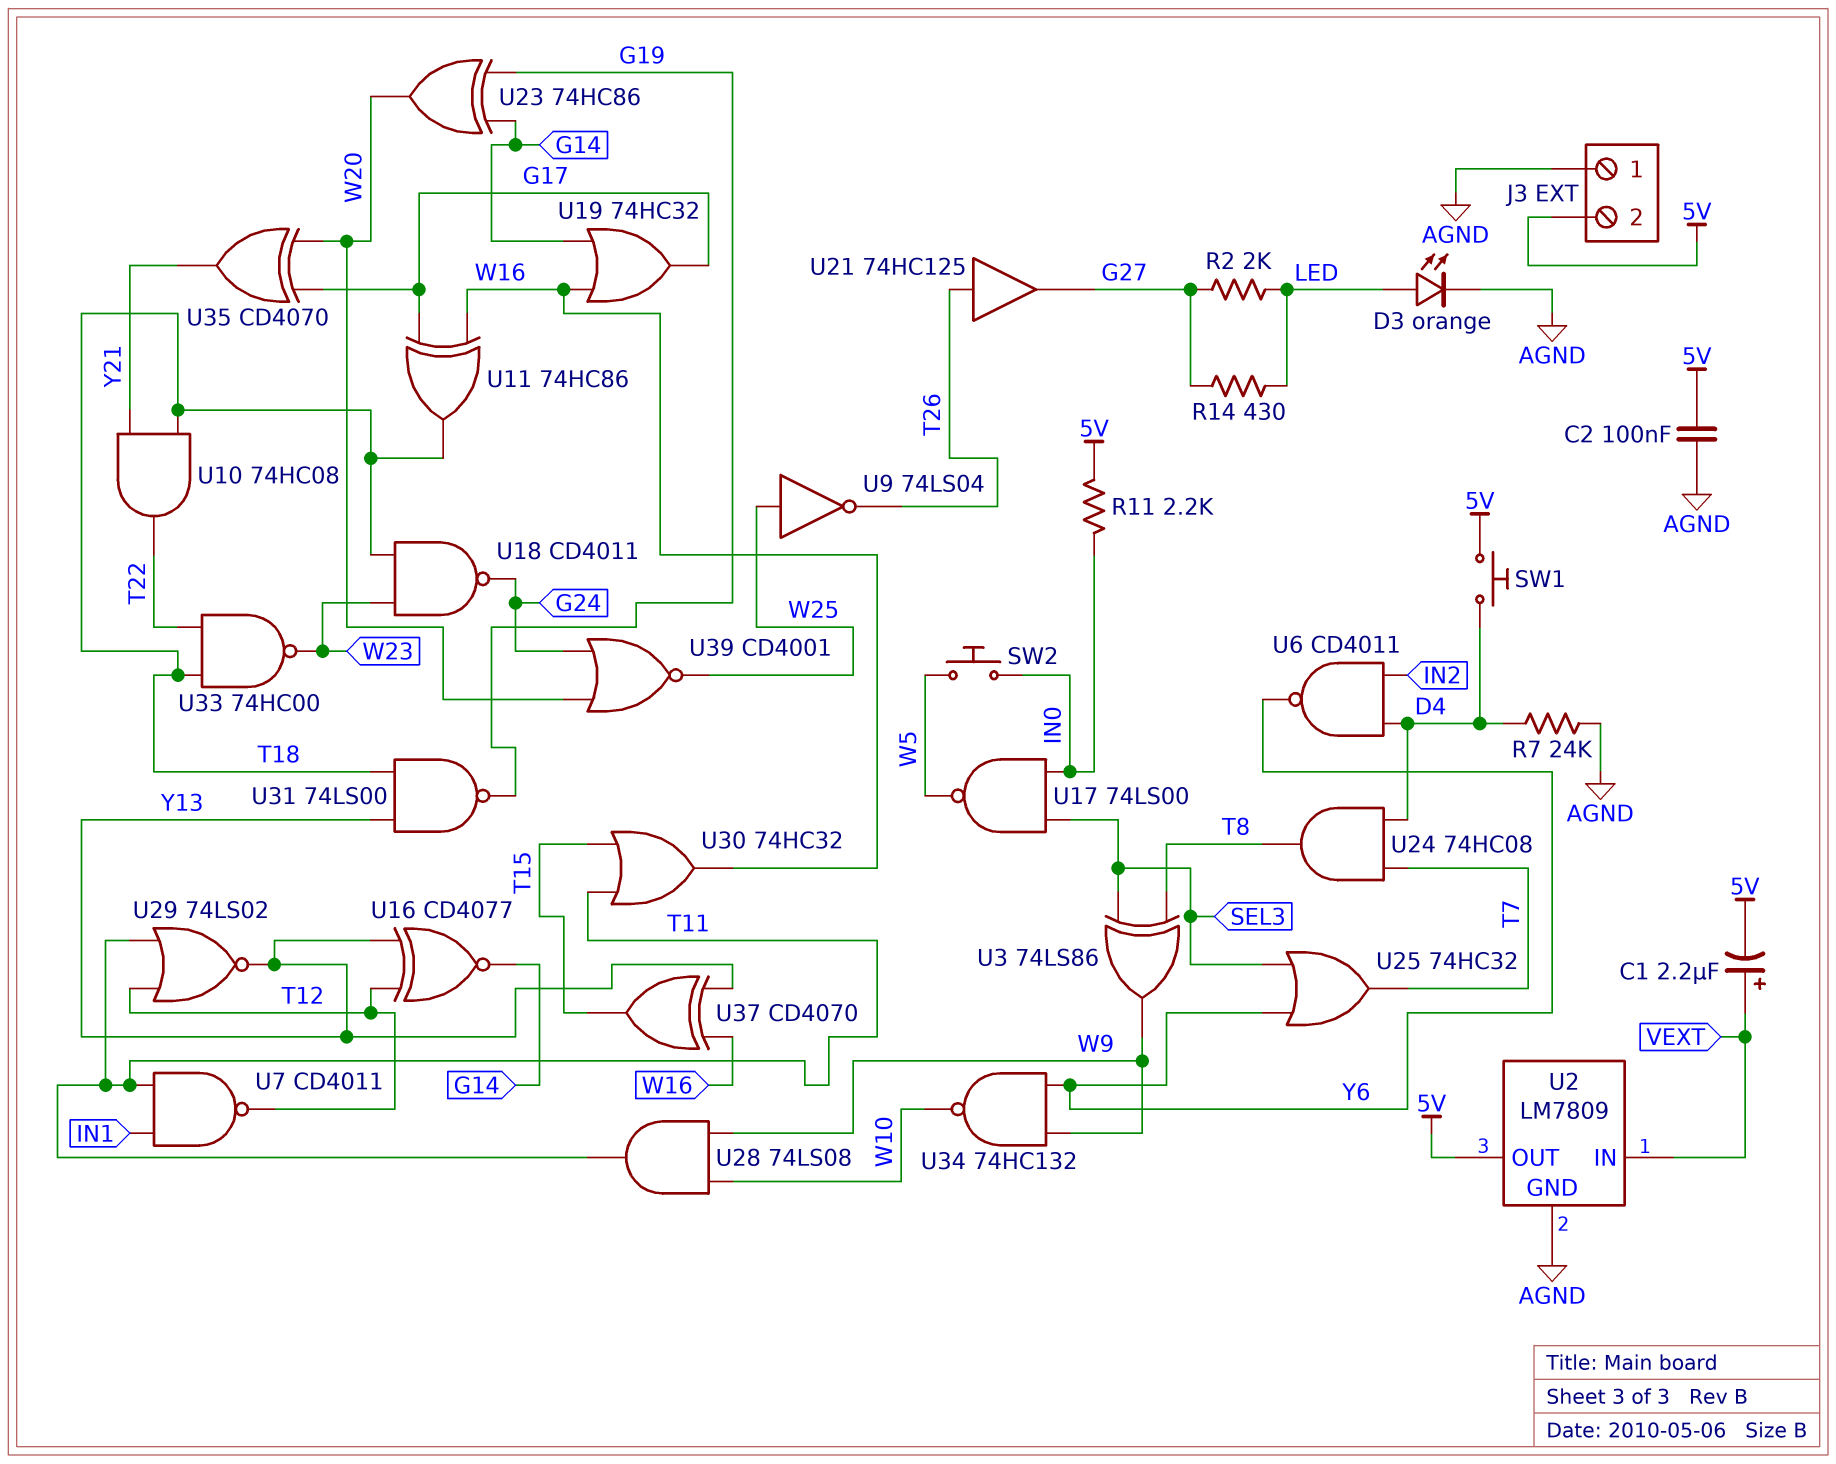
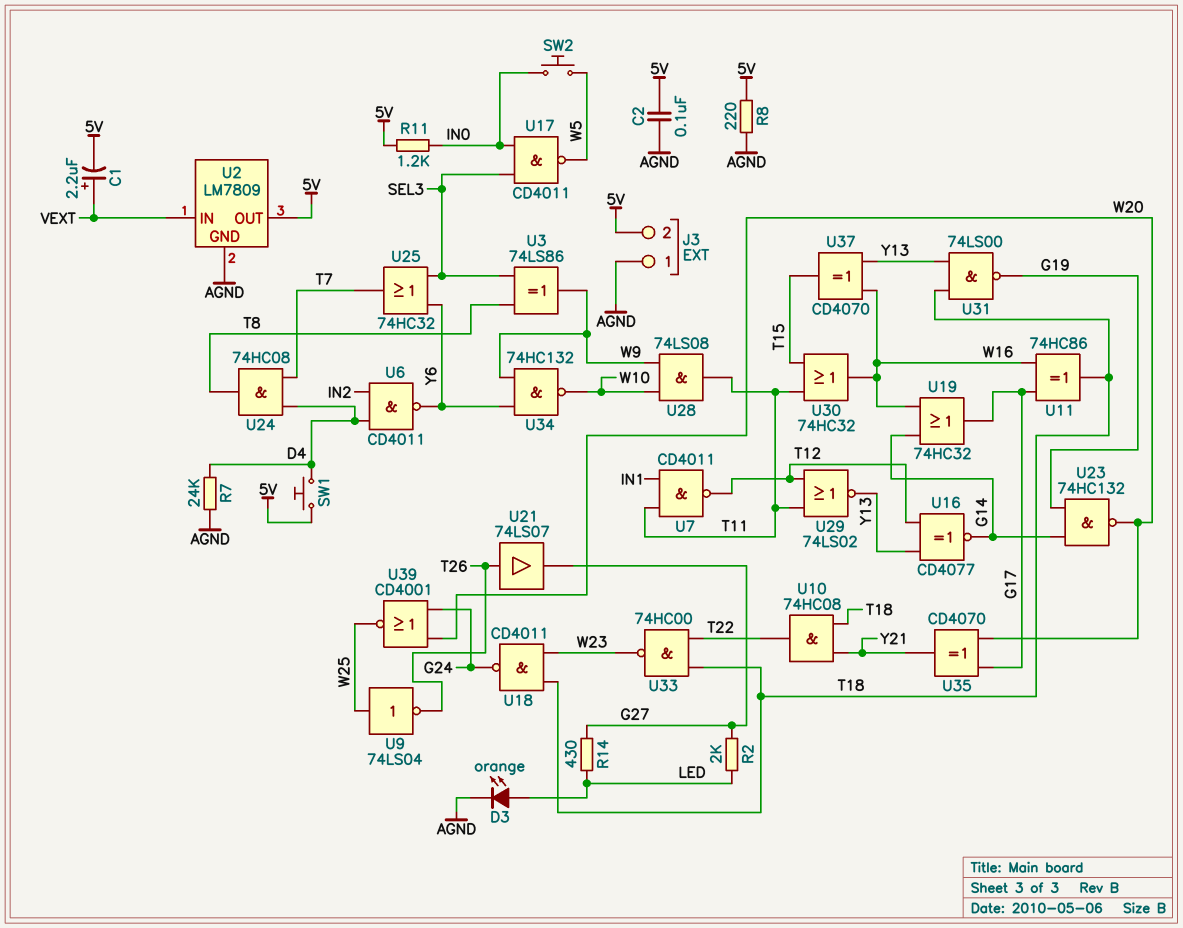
R8: none -> 220 (5V, AGND)
R11: 2.2k (5V, IN0) -> 1.2k (5V, IN0)
U17: NAND 74LS00 (in IN0, in SEL3, out W5) -> NAND CD4011 (in IN0, in SEL3, out W5)
U21: buffer 74HC125 (in T26, out G27) -> buffer 74LS07 (in T26, out G27)
U23: XOR 74HC86 (in G14, in G19, out W20) -> NAND 74HC132 (in G14, in G19, out W20)

